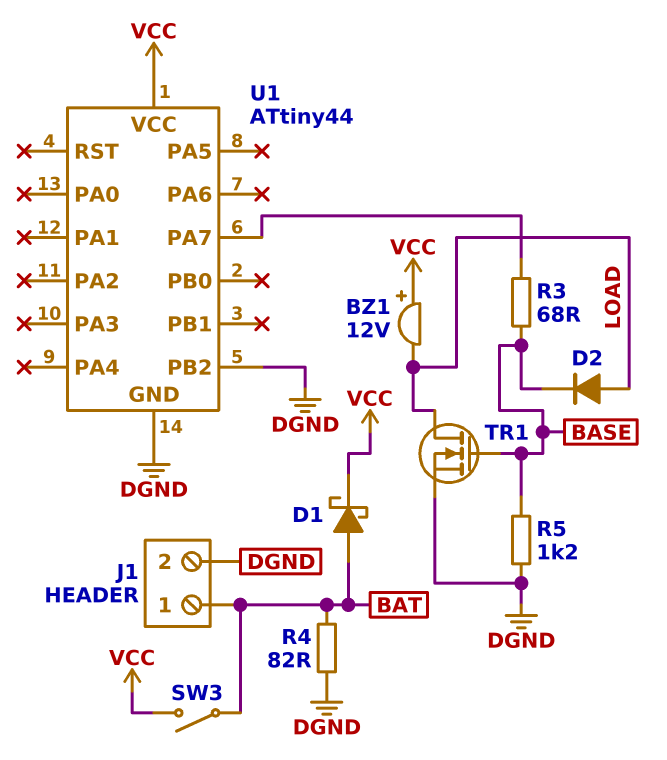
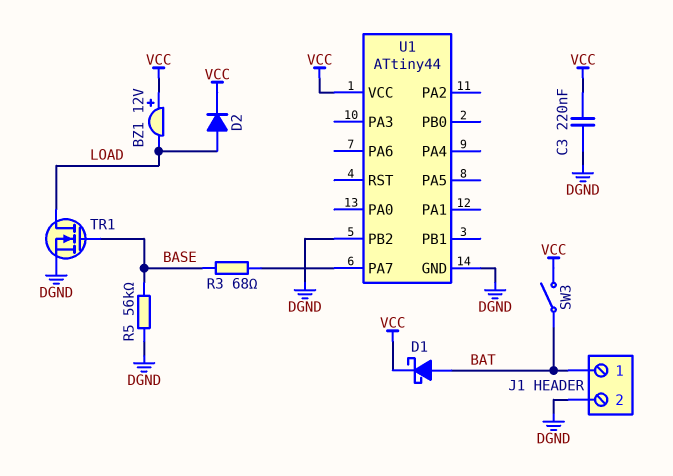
C3: none -> 220nF (DGND, VCC)
D2: diode (A LOAD, K BASE) -> diode (A LOAD, K VCC)
R4: 82 (BAT, DGND) -> none
R5: 1.2k (BASE, DGND) -> 56k (BASE, DGND)

